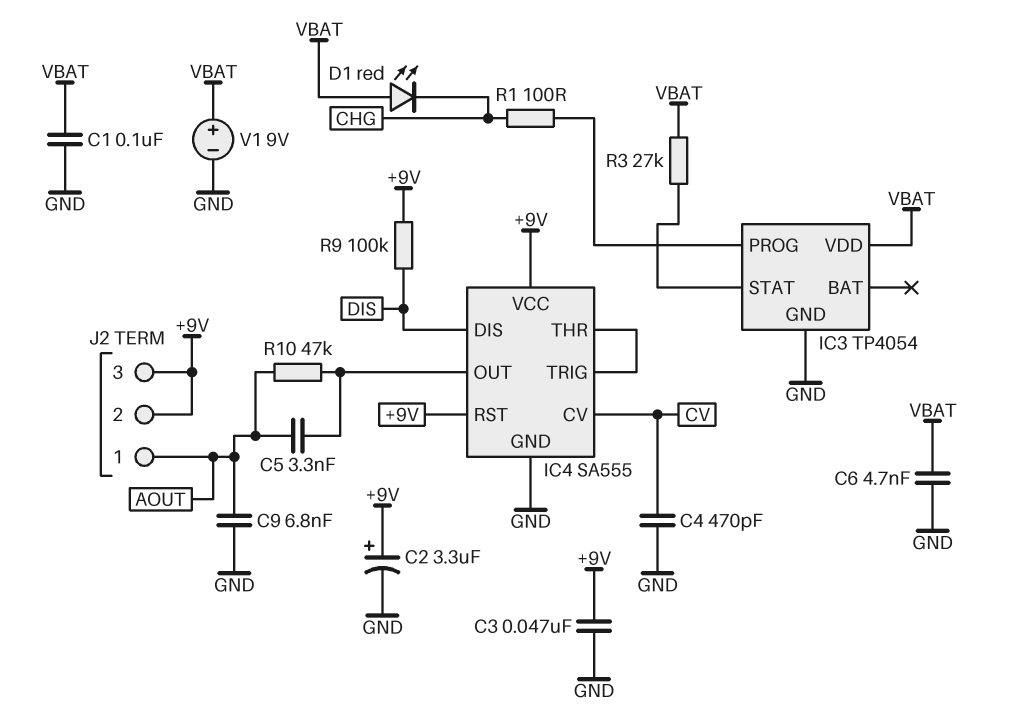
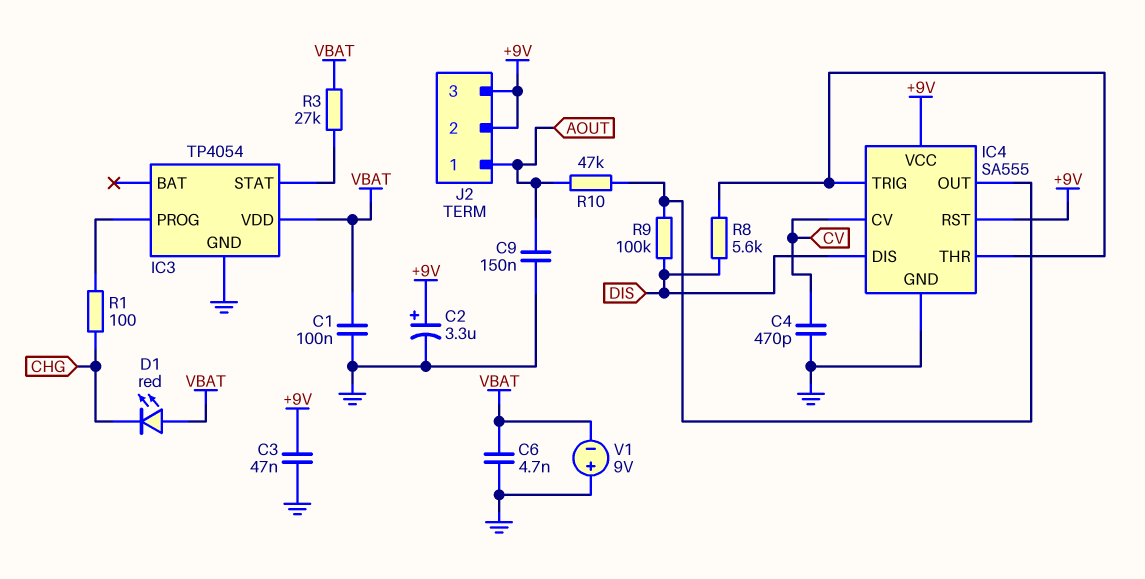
C5: 3.3nF (AOUT, IC4/OUT) -> none
C9: 6.8nF (AOUT, GND) -> 150nF (AOUT, GND)
R8: none -> 5.6k (DIS, IC4/THR)
R9: 100k (+9V, DIS) -> 100k (DIS, IC4/OUT)
V1: 9V (plus VBAT, minus GND) -> 9V (plus GND, minus VBAT)

